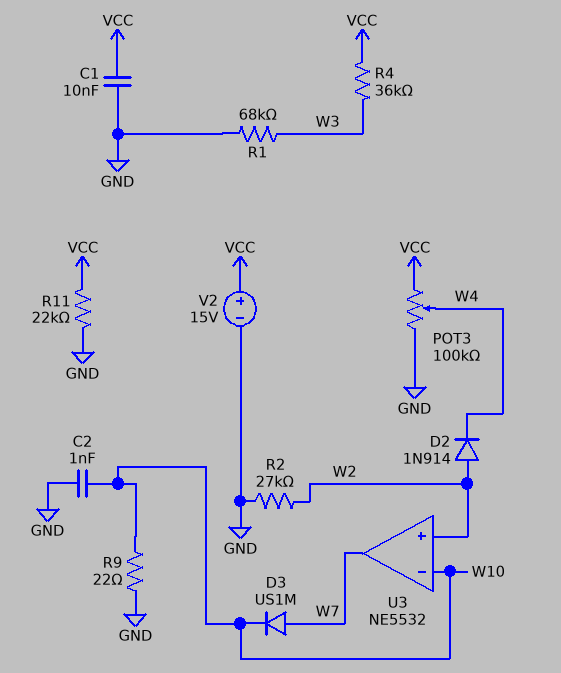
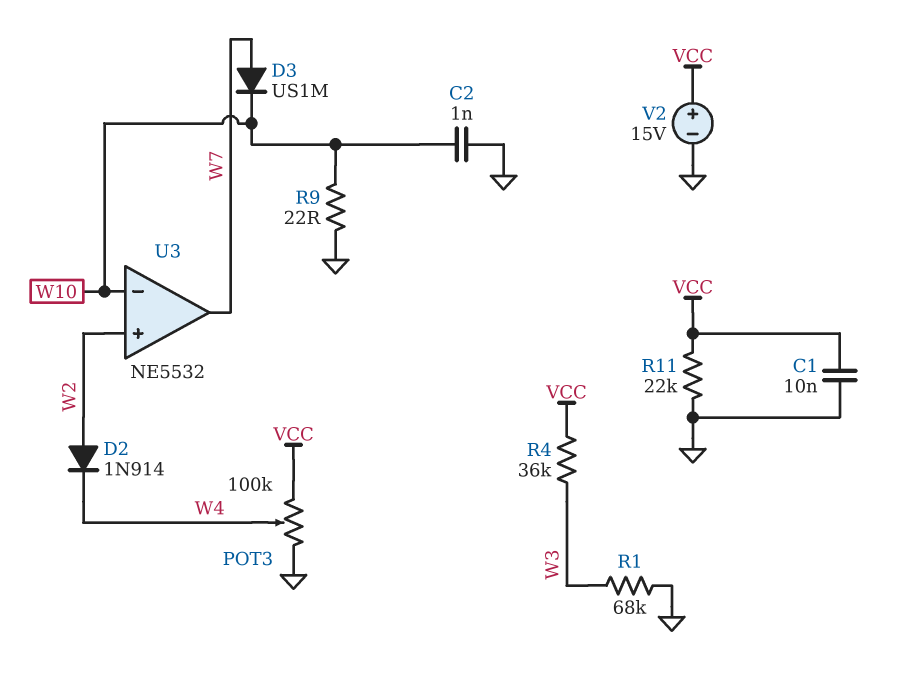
R2: 27k (GND, W2) -> none

